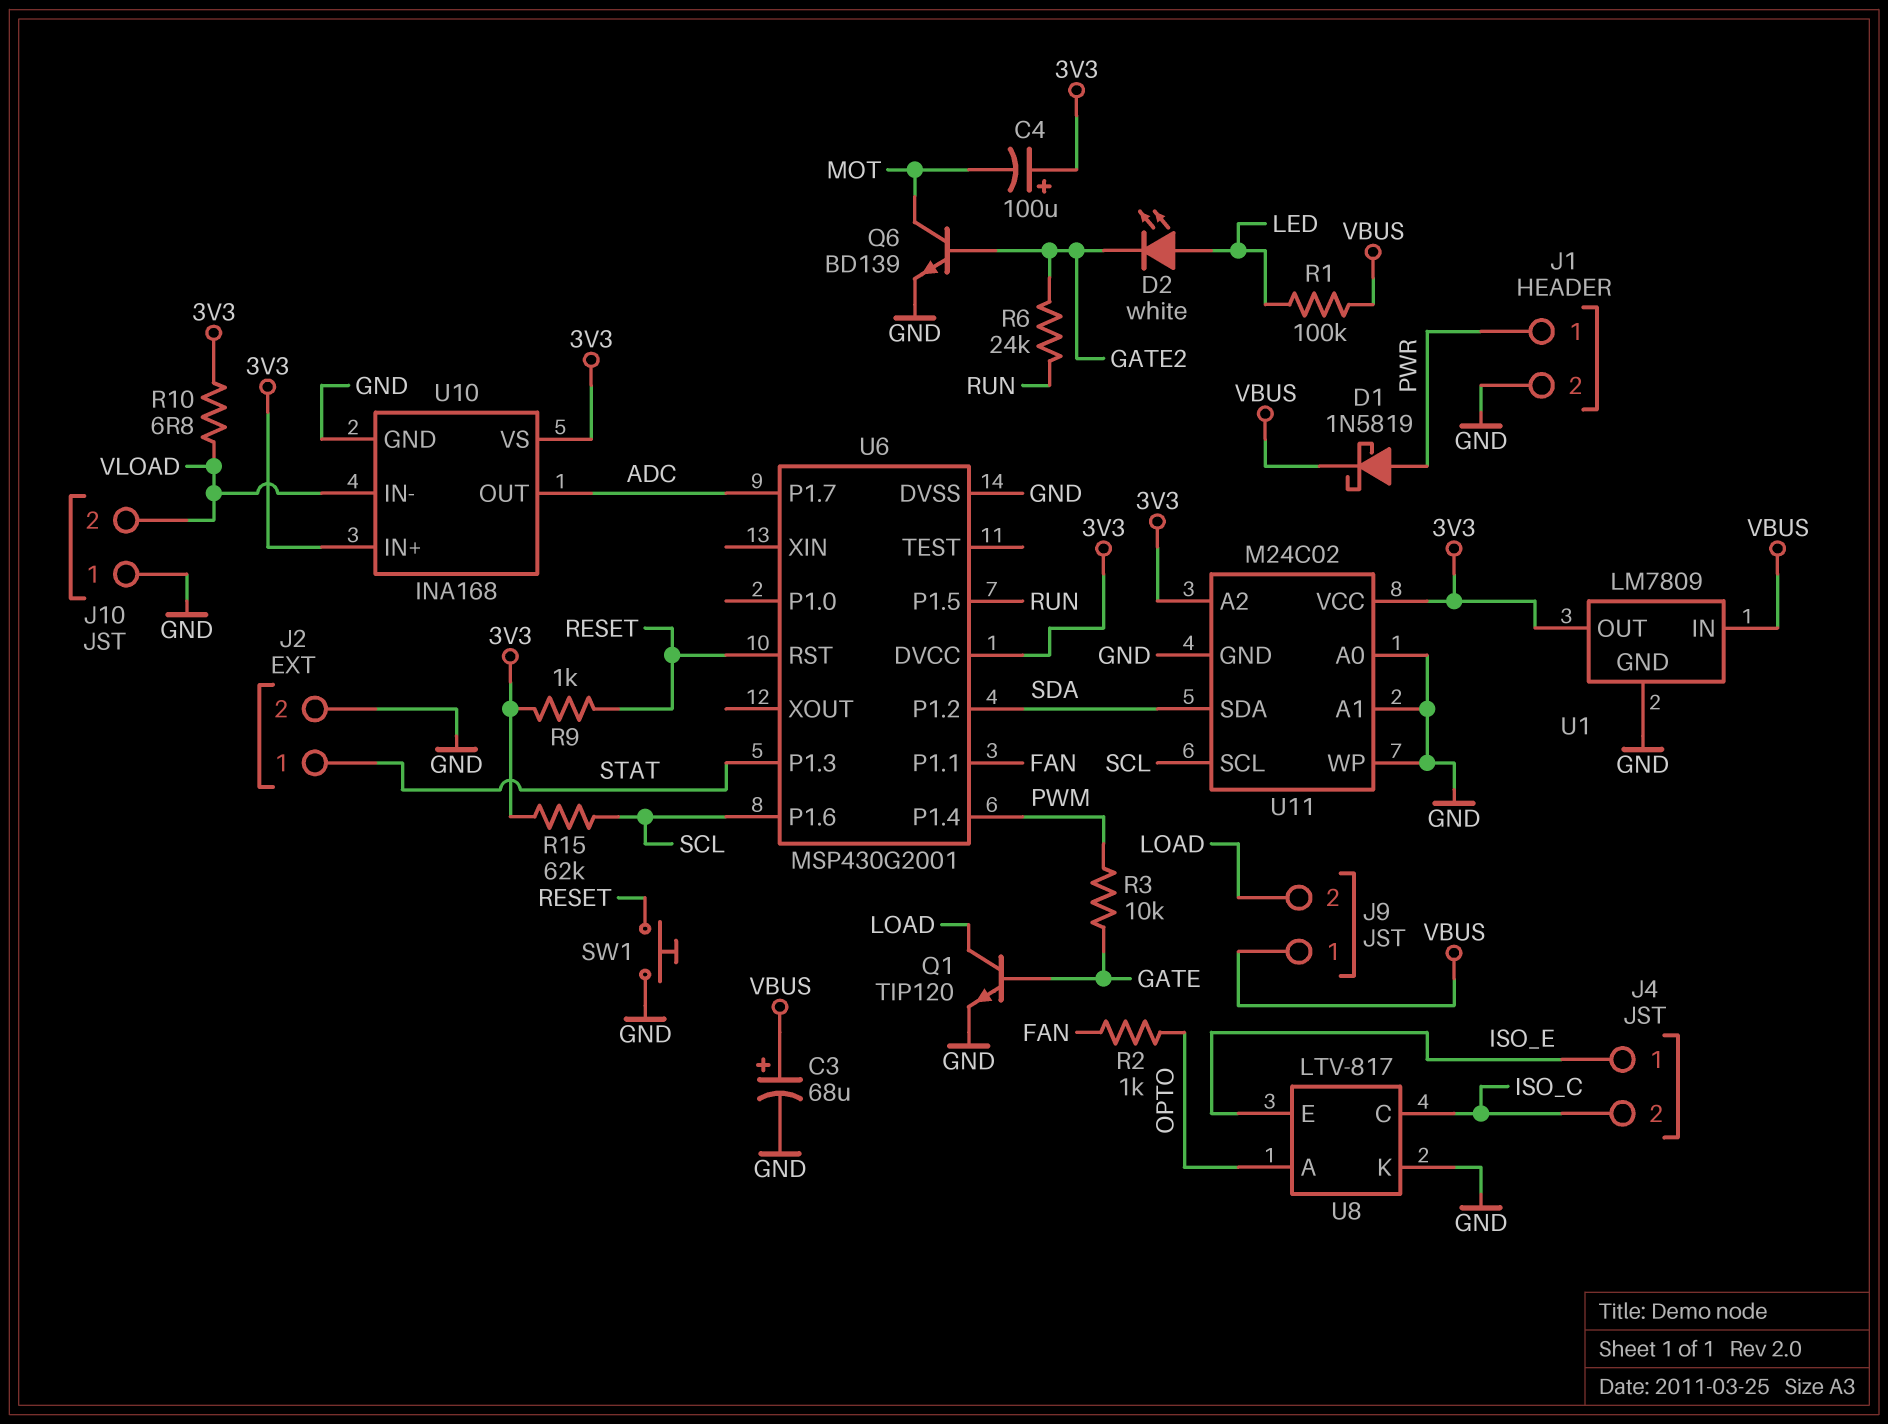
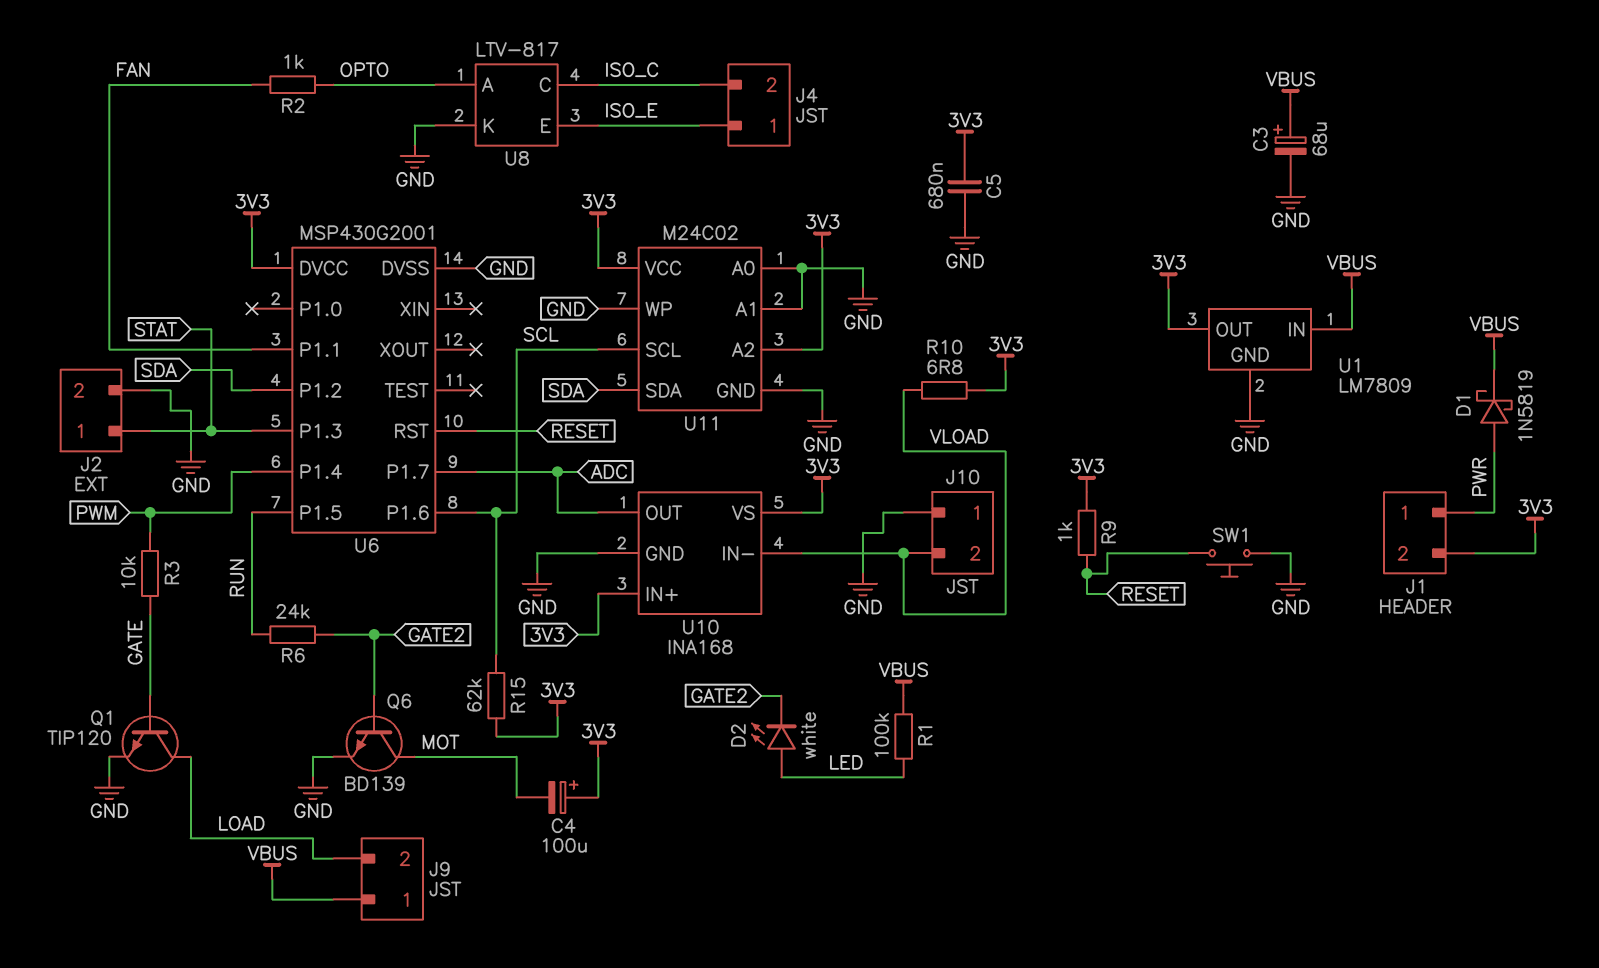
C5: none -> 680nF (3V3, GND)
J1 pin 2: GND -> 3V3

